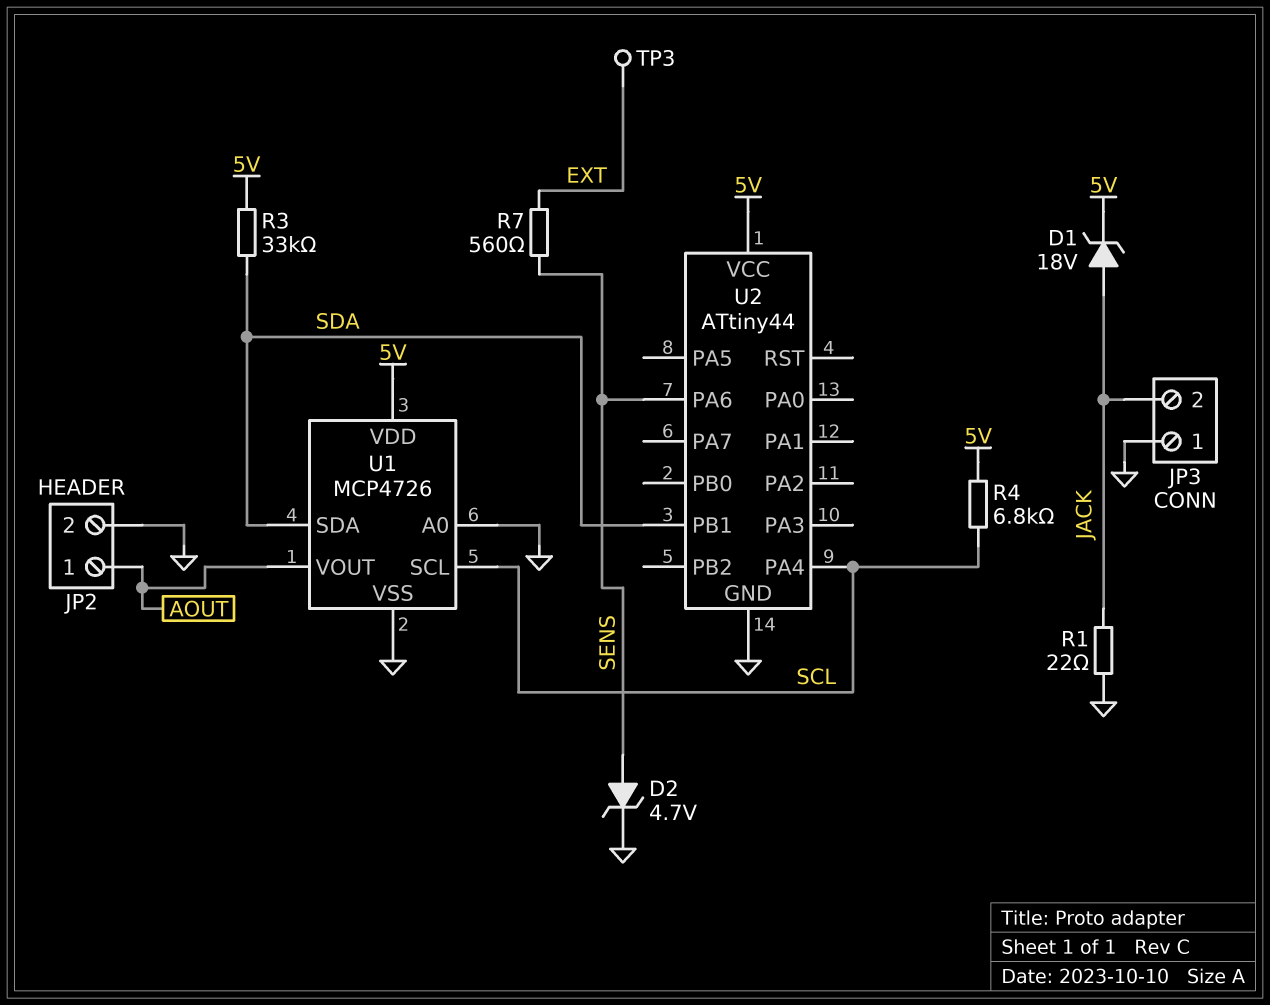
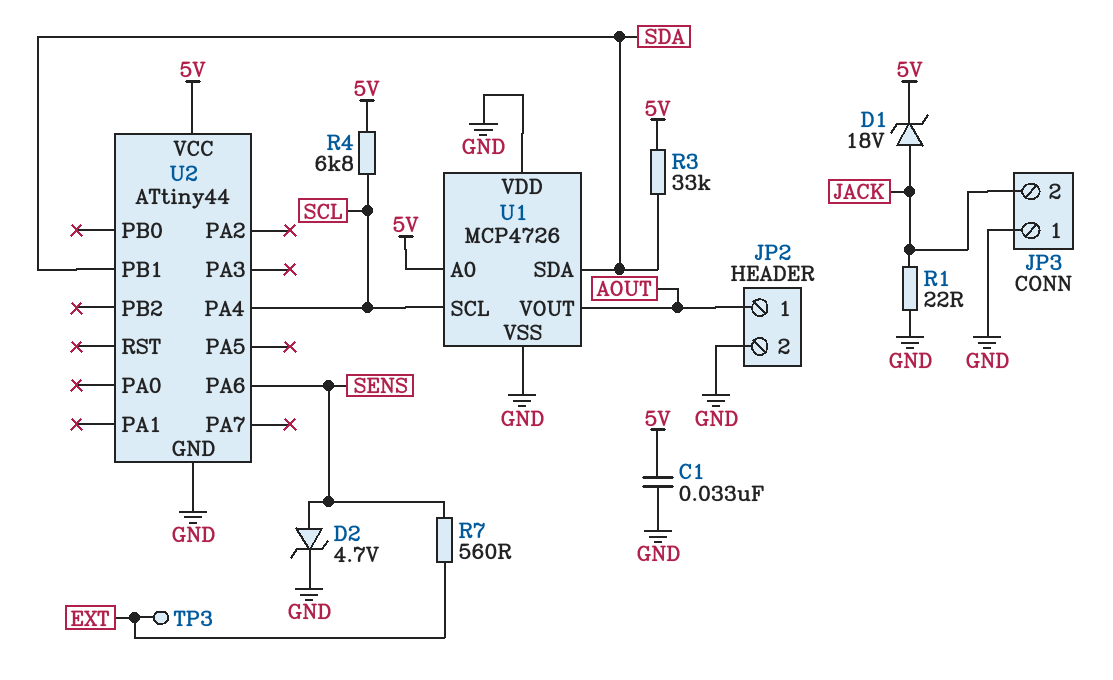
C1: none -> 33nF (5V, GND)
U1 pin A0: GND -> 5V
U1 pin VDD: 5V -> GND

